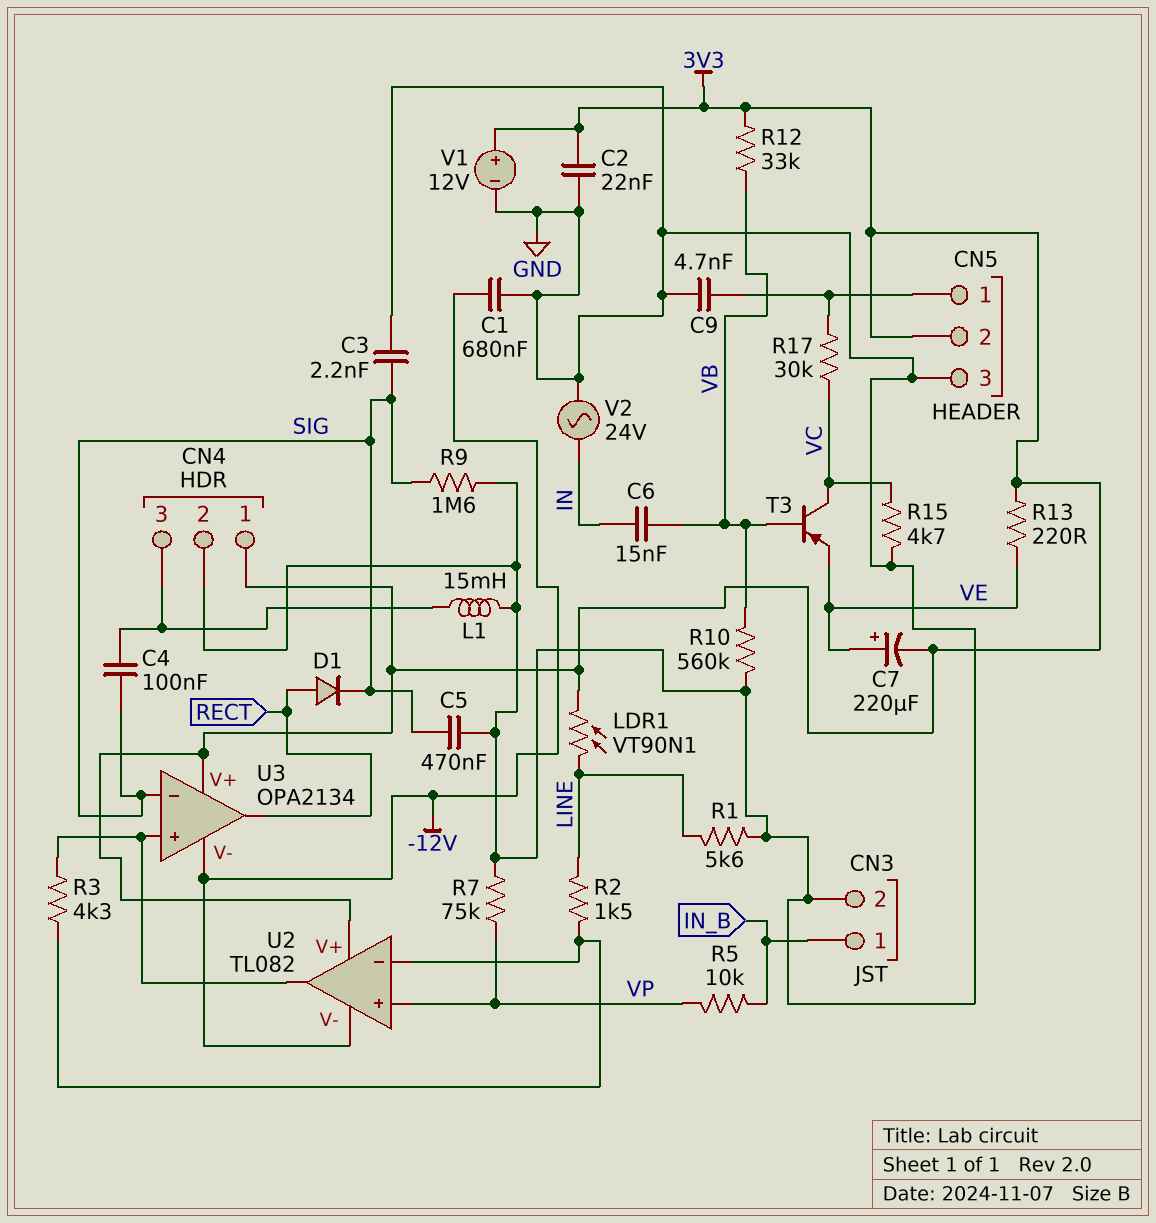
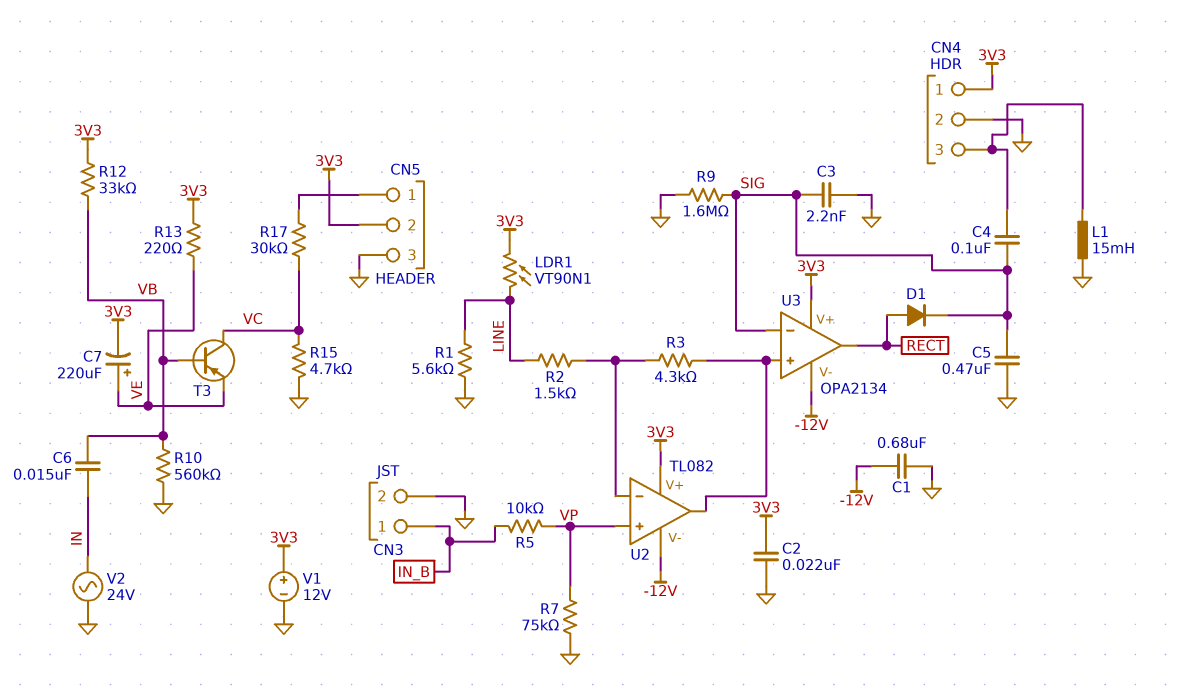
C9: 4.7nF (CN5/1, GND) -> none

